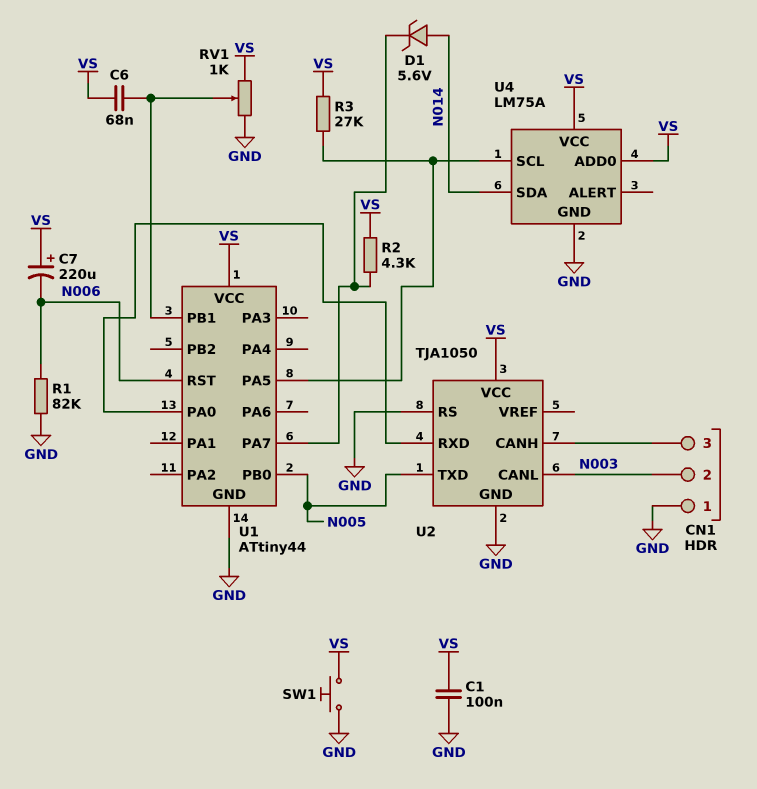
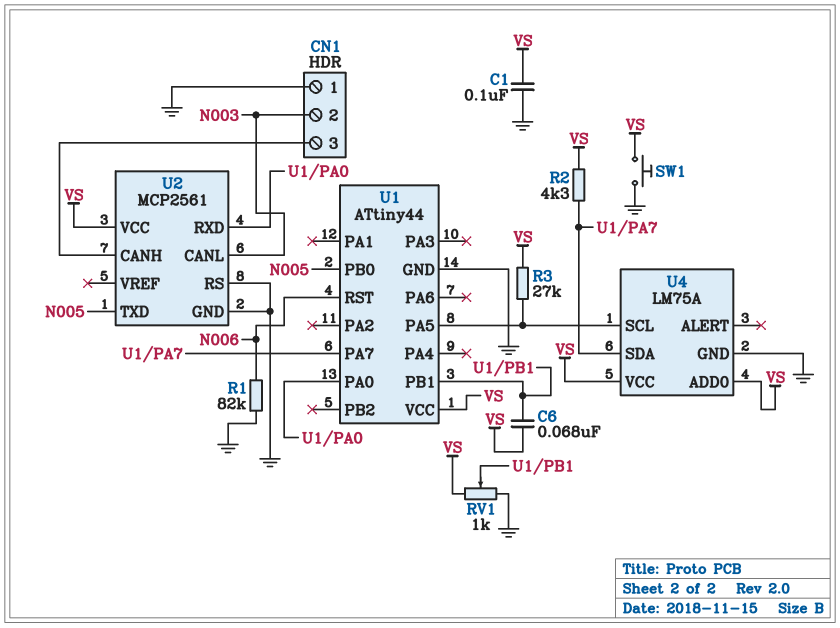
C7: 220uF (plus VS, minus N006) -> none
D1: zener 5.6V (A N014, K U1/PA7) -> none
U2: TJA1050 -> MCP2561
U4 pin SDA: N014 -> U1/PA7

